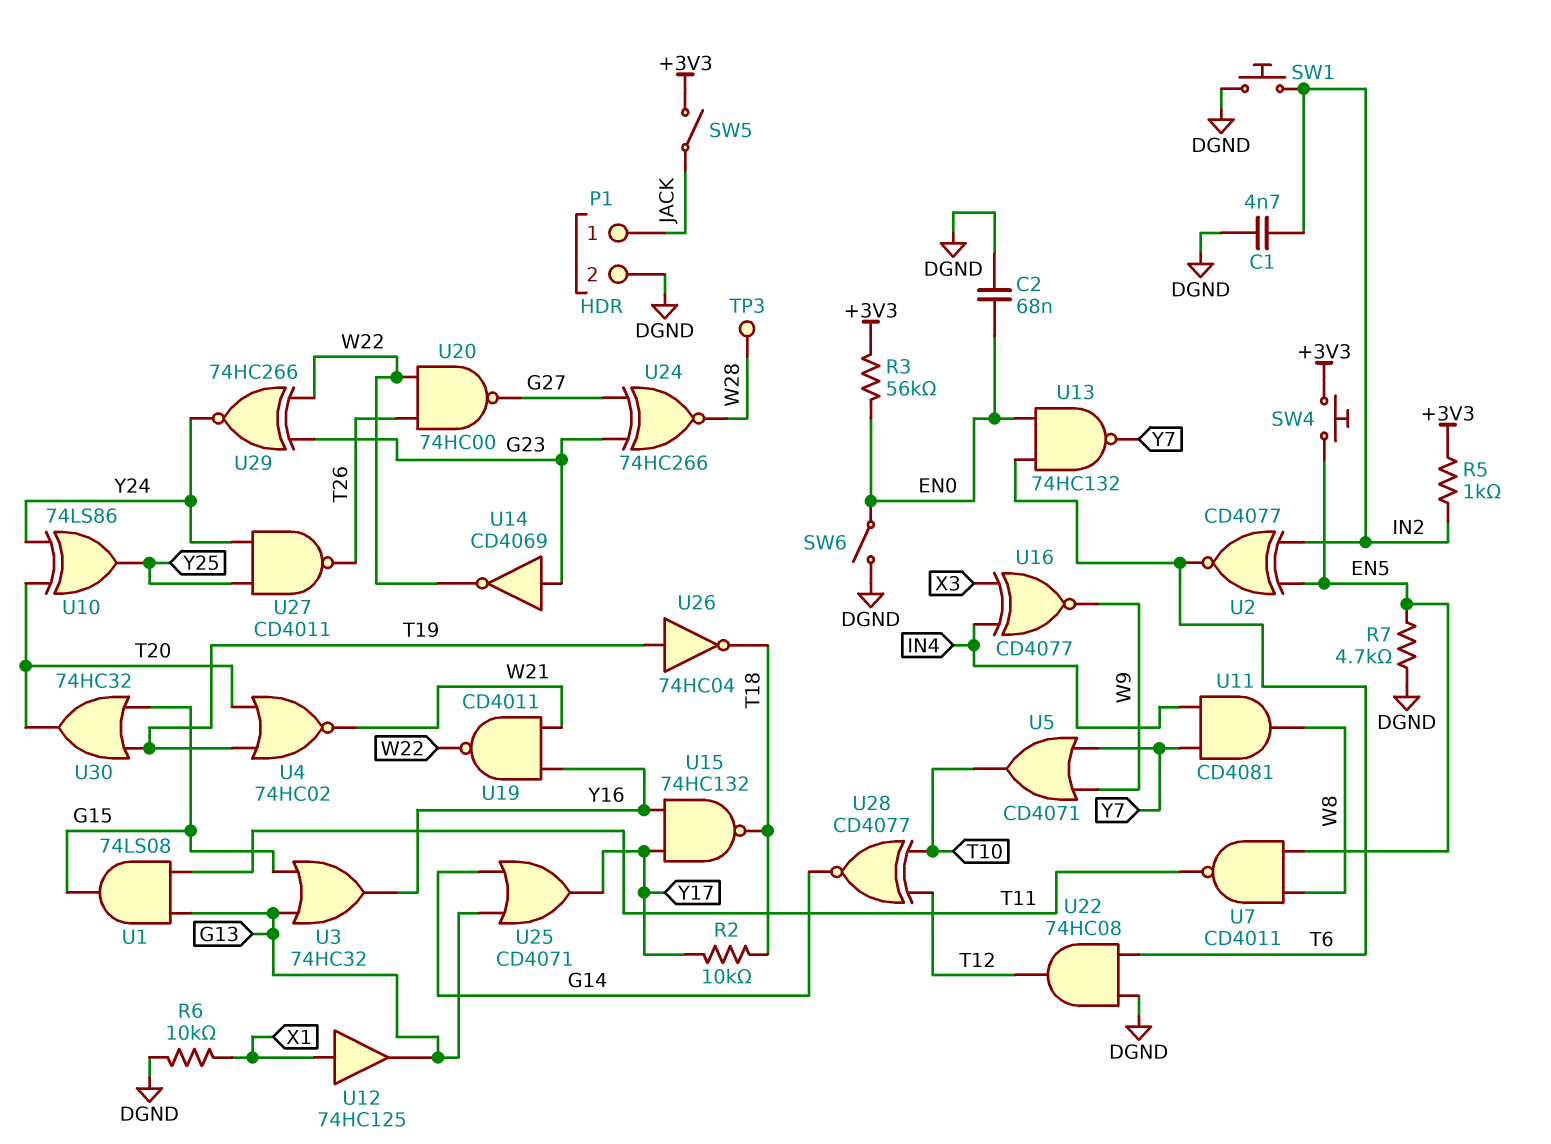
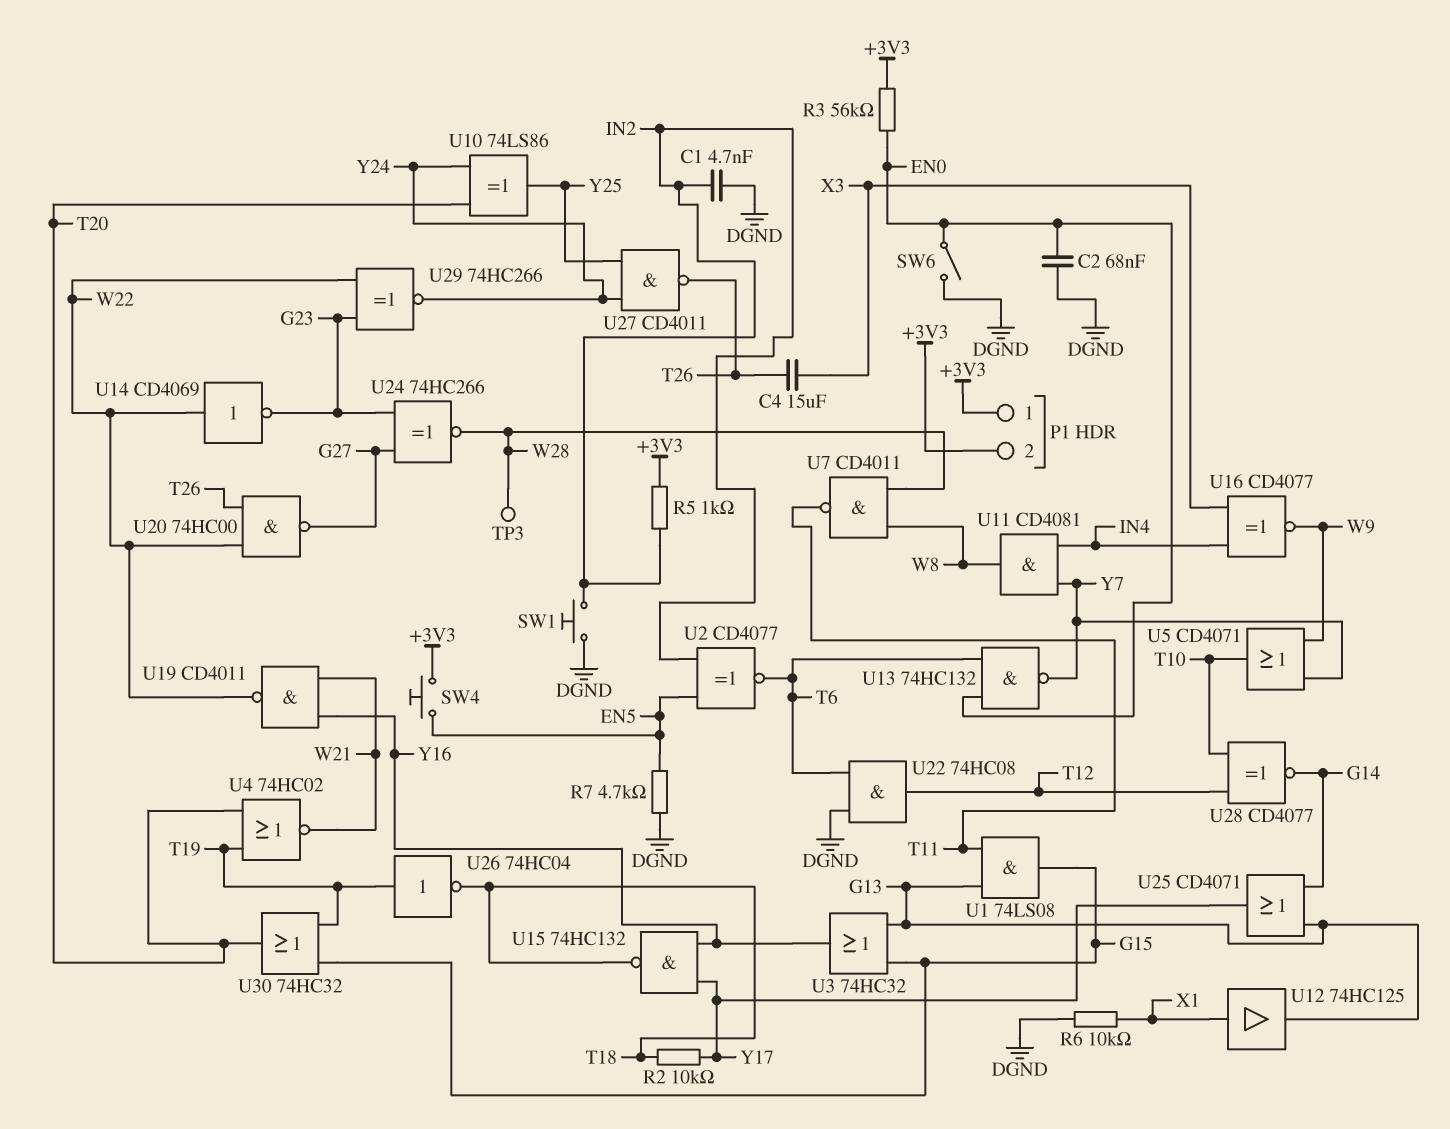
C4: none -> 15uF (T26, X3)
P1 pin 1: JACK -> +3V3
P1 pin 2: DGND -> +3V3
SW5: switch (+3V3, JACK) -> none
U7: NAND CD4011 (in EN5, in W8, out T11) -> NAND CD4011 (in W8, in W28, out T11)
U14: NOT CD4069 (in G23, out W22) -> NOT CD4069 (in W22, out G23)

